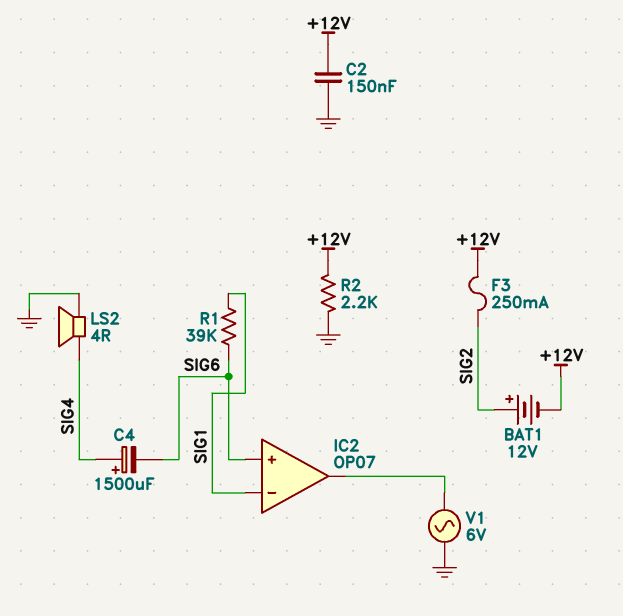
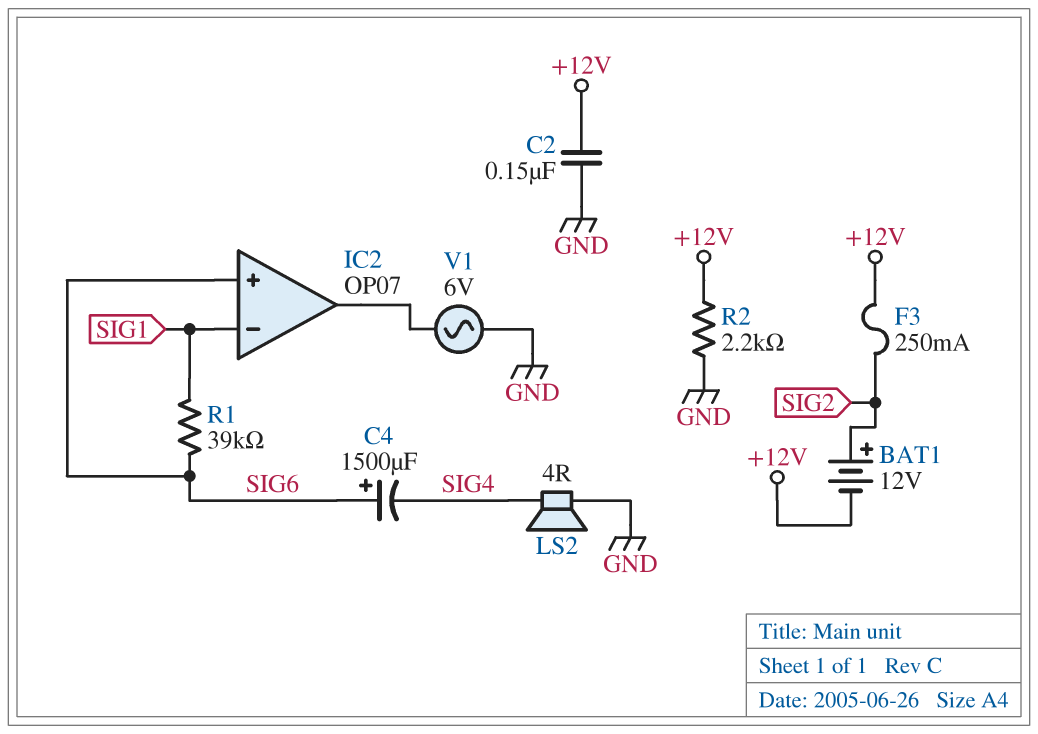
C4: 1500uF (plus SIG4, minus SIG6) -> 1500uF (plus SIG6, minus SIG4)

